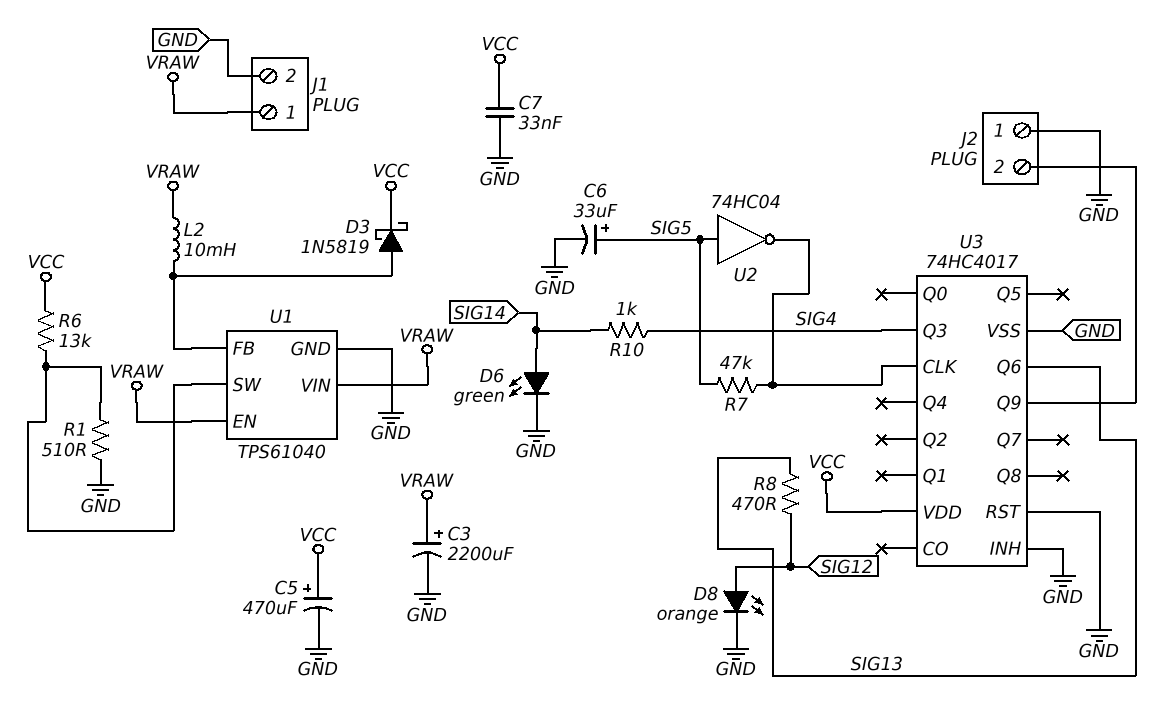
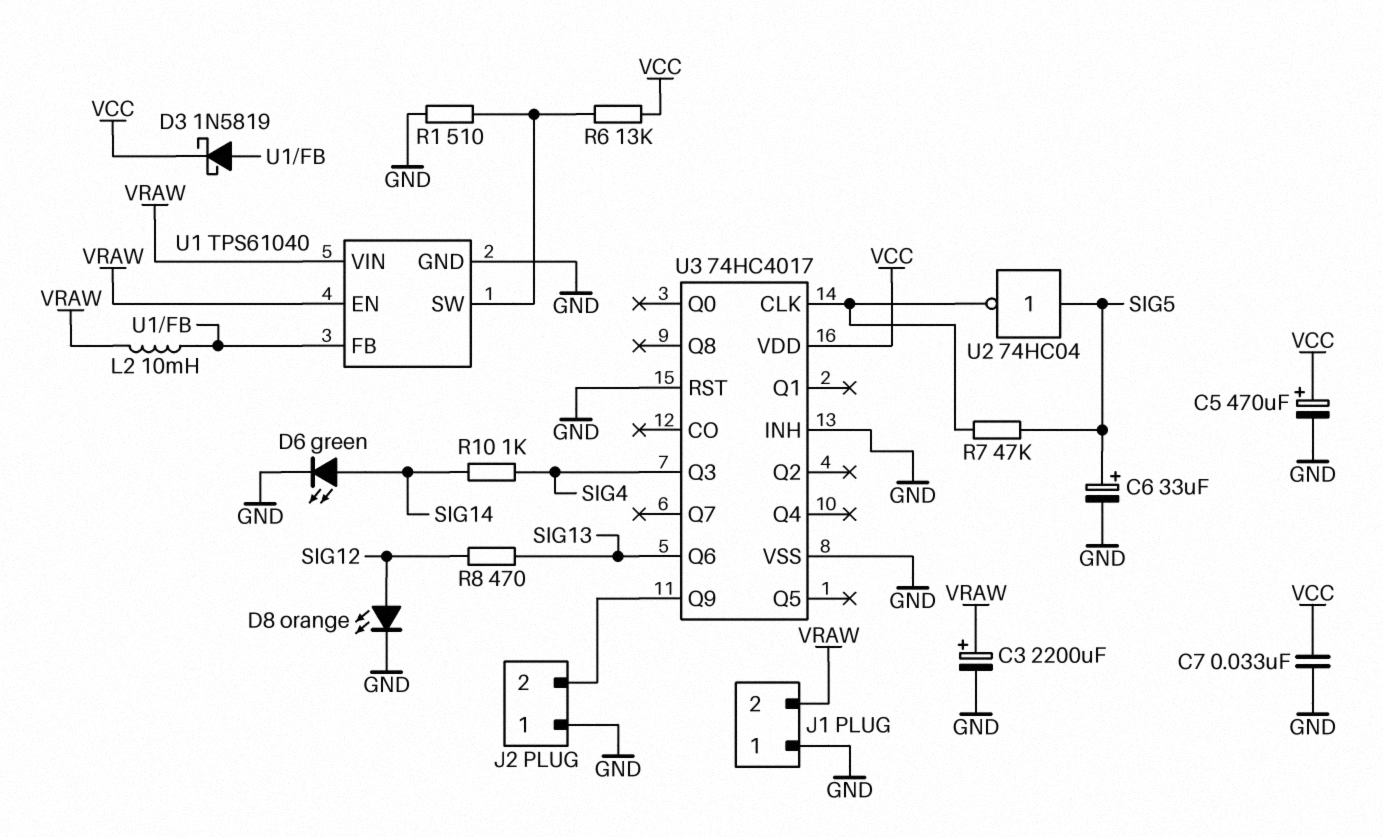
J1 pin 1: VRAW -> GND
J1 pin 2: GND -> VRAW

